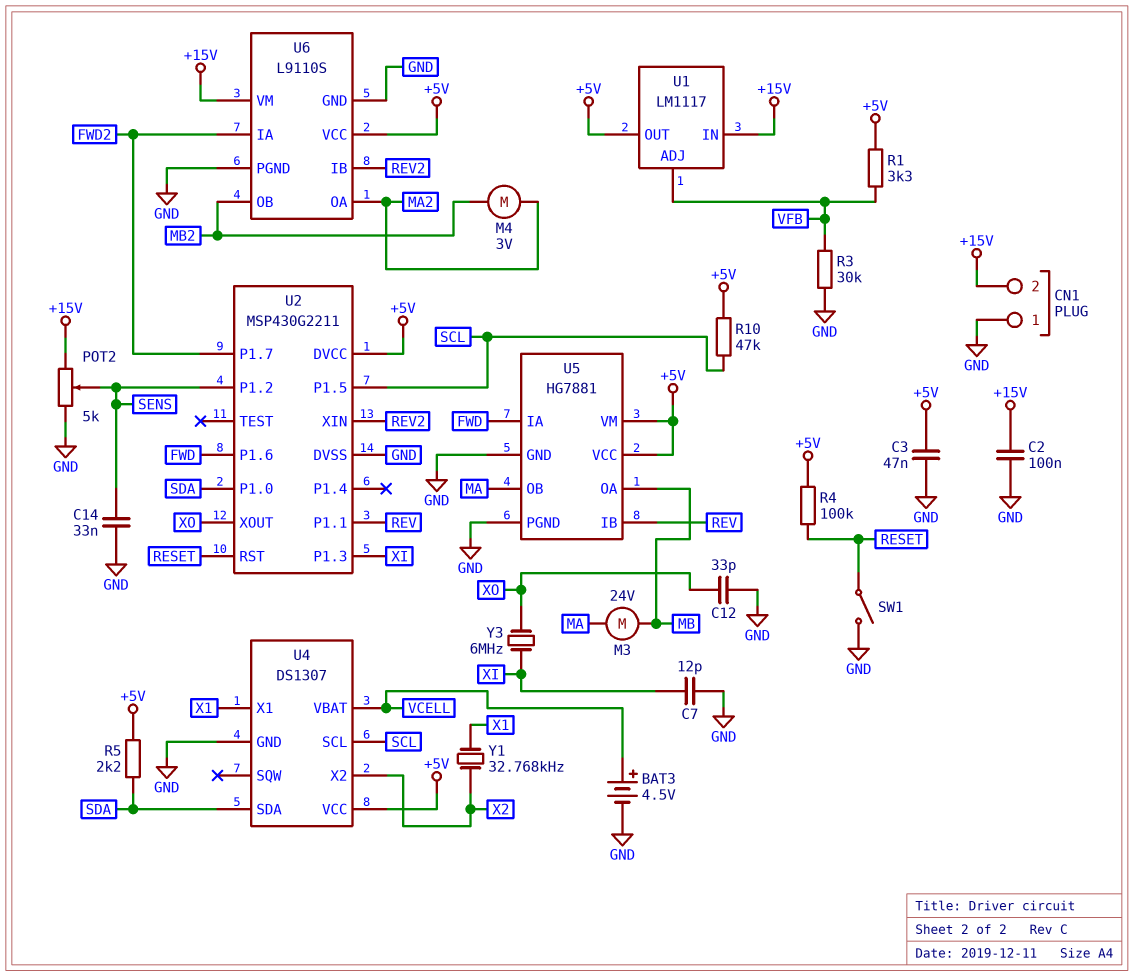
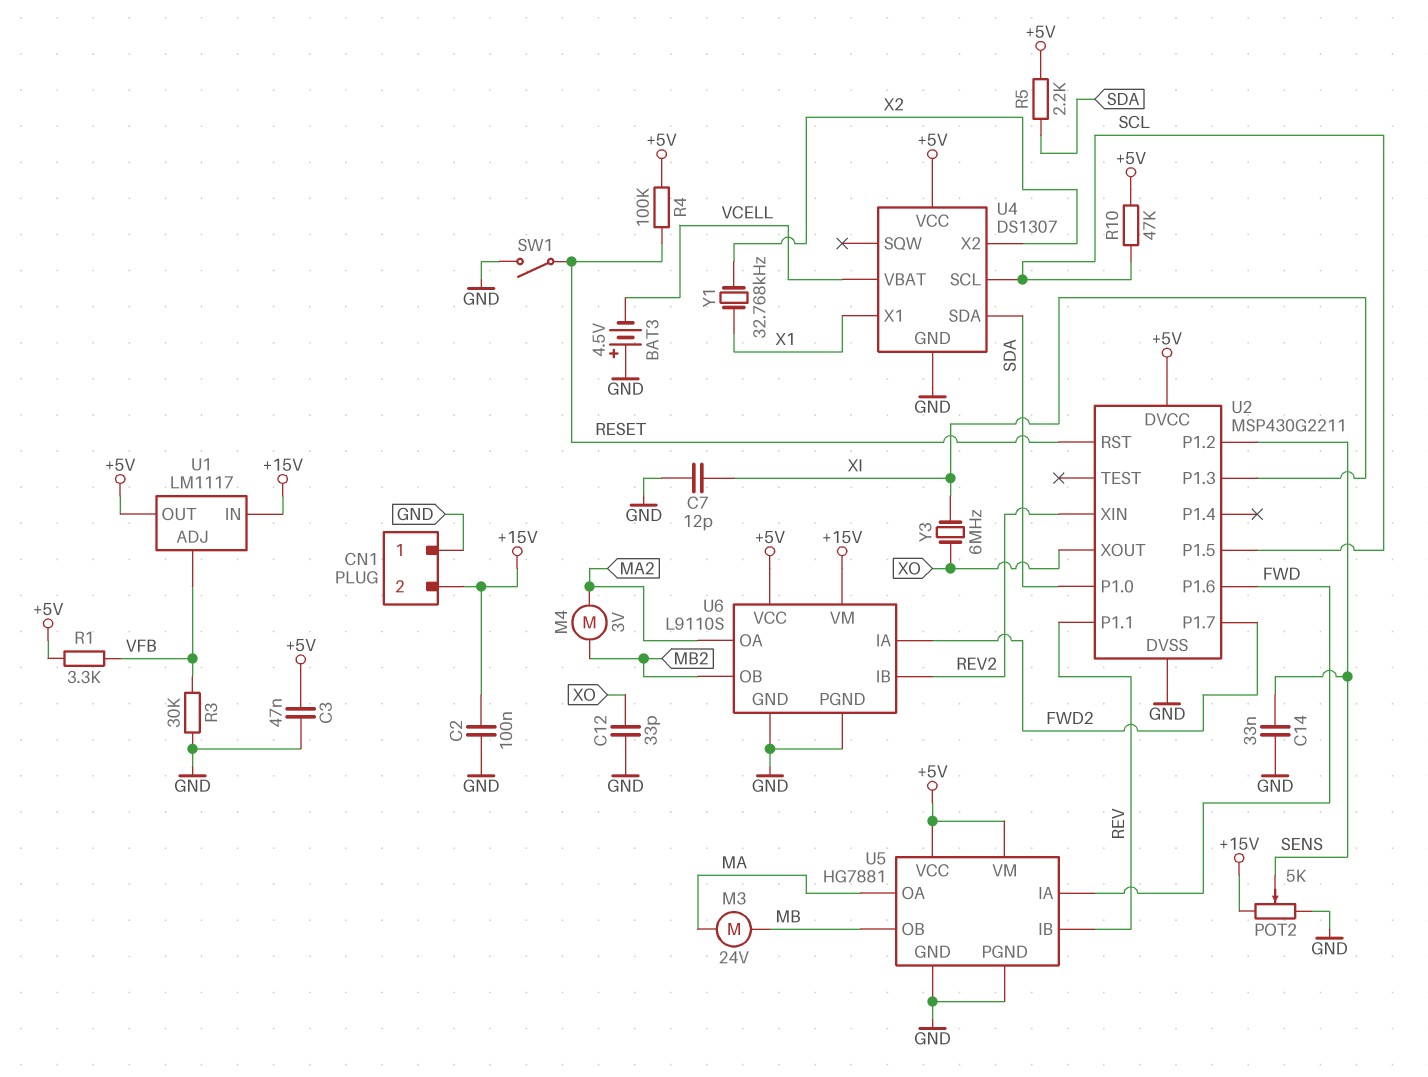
BAT3: 4.5V (plus VCELL, minus GND) -> 4.5V (plus GND, minus VCELL)
U5 pin OA: MB -> MA
U5 pin OB: MA -> MB

